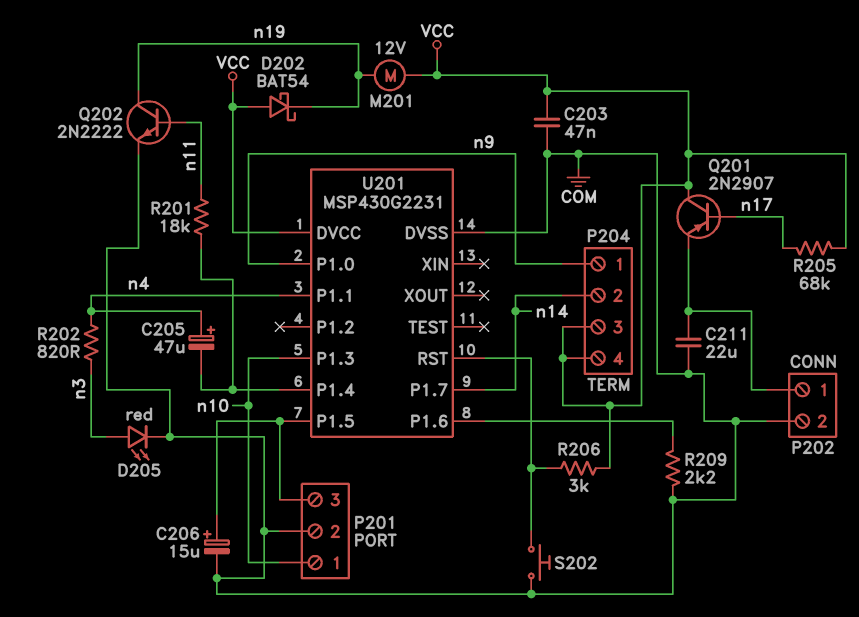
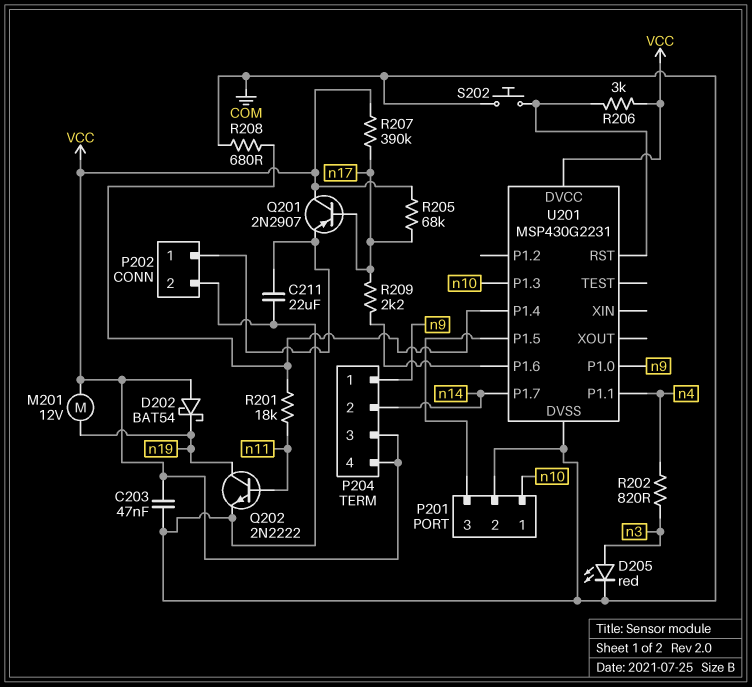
C205: 47uF (plus n4, minus U201/P1.4) -> none
C206: 15uF (plus P201/3, minus COM) -> none
R207: none -> 390k (VCC, n17)
R208: none -> 680 (COM, U201/P1.4)
R209: 2.2k (COM, U201/P1.6) -> 2.2k (U201/P1.6, n17)

